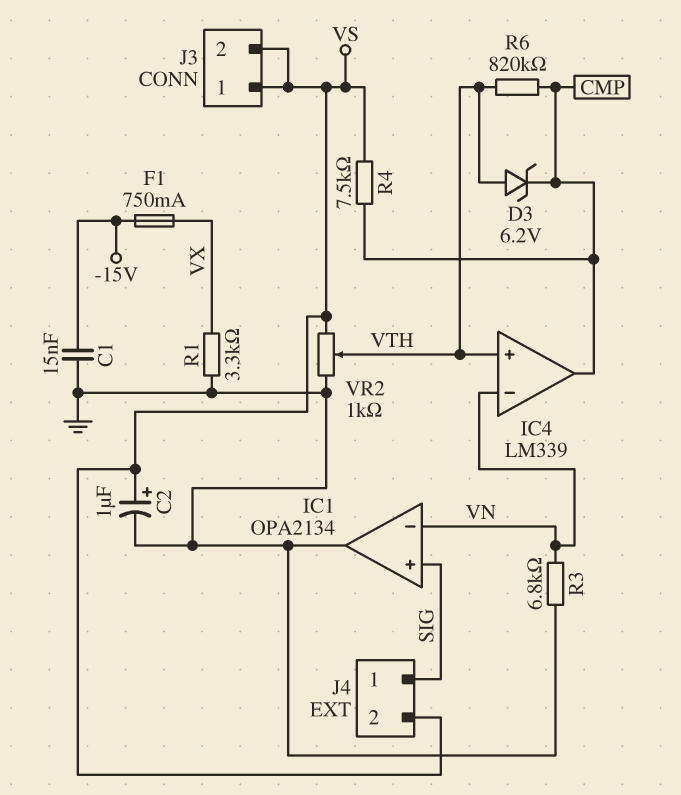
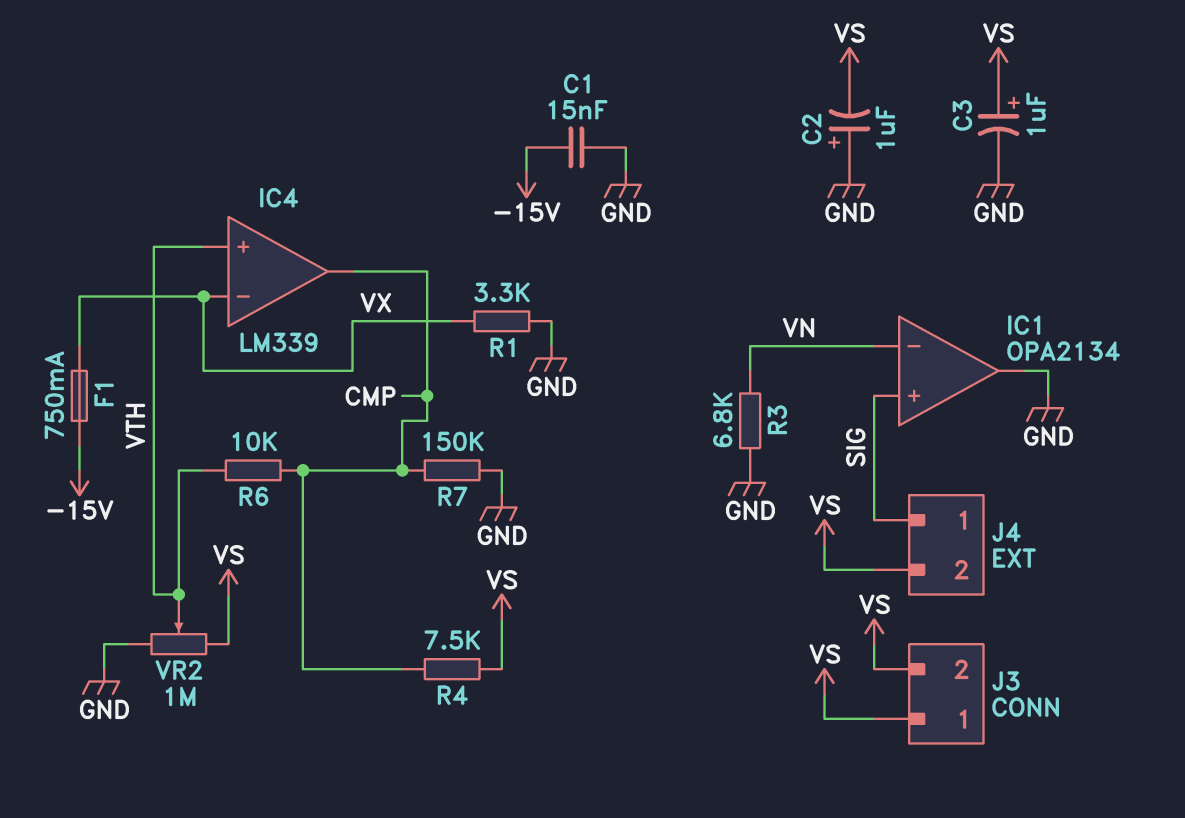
C2: 1uF (plus VS, minus GND) -> 1uF (plus GND, minus VS)
C3: none -> 1uF (plus VS, minus GND)
D3: zener 6.2V (A VTH, K CMP) -> none
IC4 pin in-: VN -> VX
R6: 820k (CMP, VTH) -> 10k (CMP, VTH)
R7: none -> 150k (CMP, GND)
VR2: 1k (GND, VS, wiper VTH) -> 1M (GND, VS, wiper VTH)

